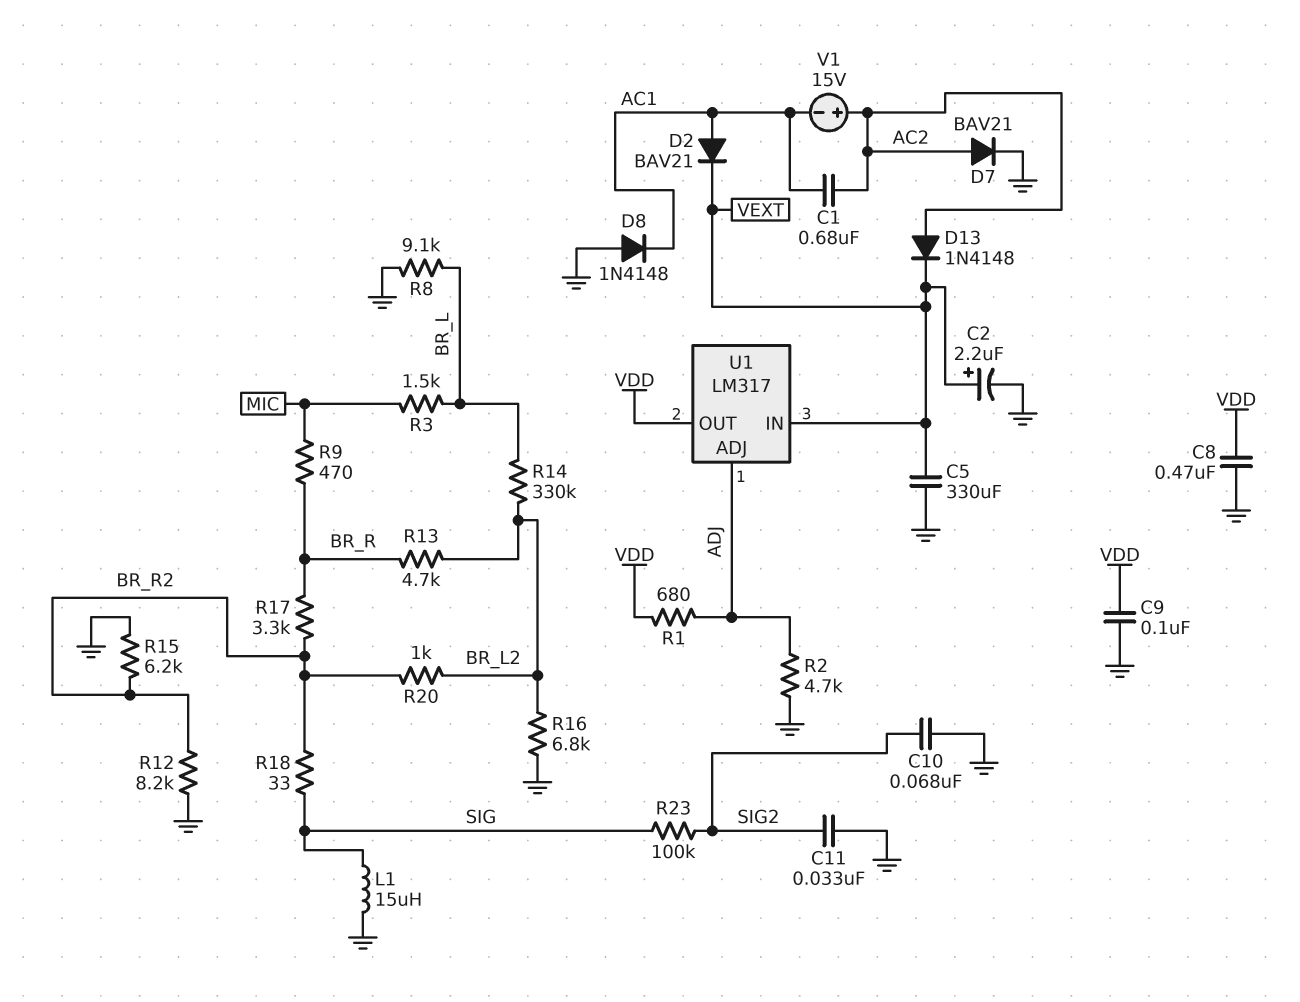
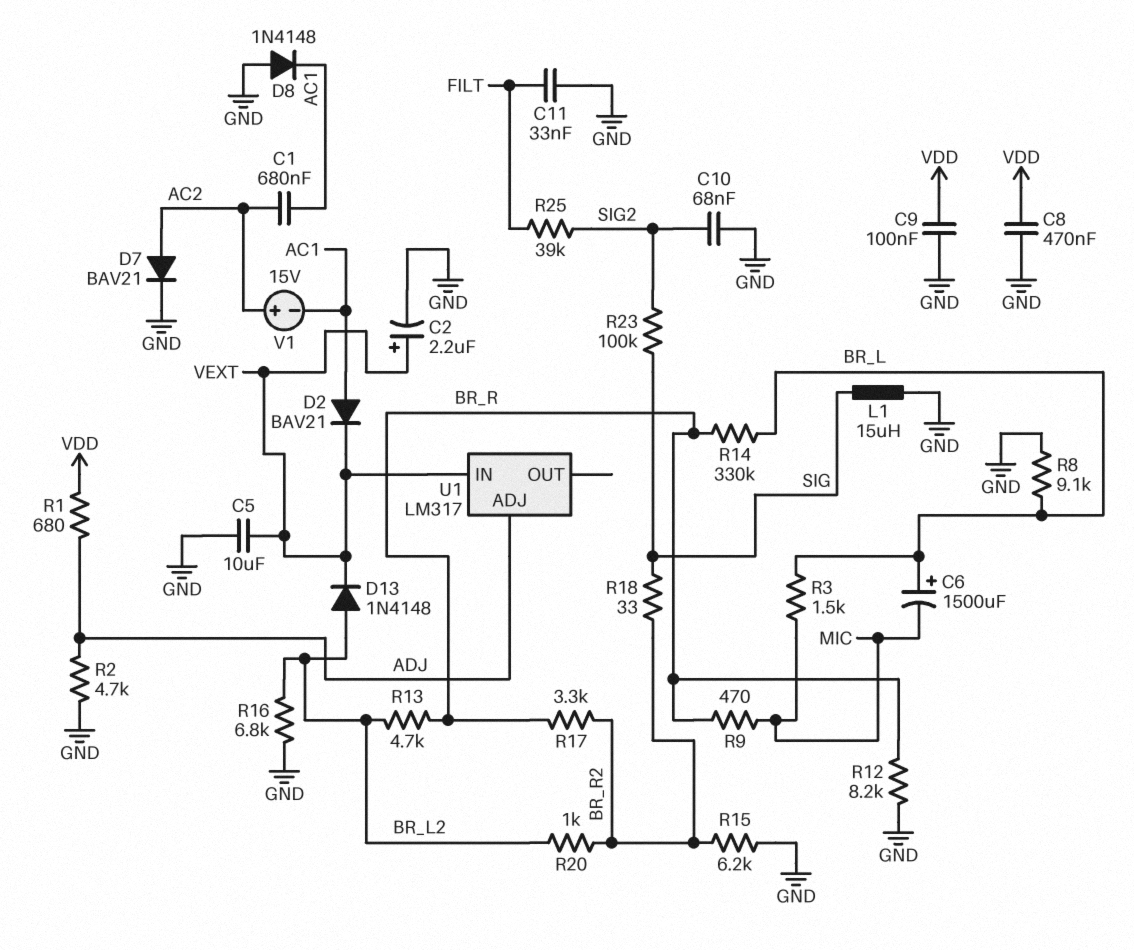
C5: 330uF (GND, VEXT) -> 10uF (GND, VEXT)
C6: none -> 1500uF (plus BR_L, minus MIC)
C11: 33nF (GND, SIG2) -> 33nF (FILT, GND)
D13: diode 1N4148 (A AC2, K VEXT) -> diode 1N4148 (A BR_L2, K VEXT)
R12: 8.2k (BR_R2, GND) -> 8.2k (BR_R, GND)
R14: 330k (BR_L, BR_L2) -> 330k (BR_L, BR_R)
R25: none -> 39k (FILT, SIG2)
U1 pin OUT: VDD -> none

